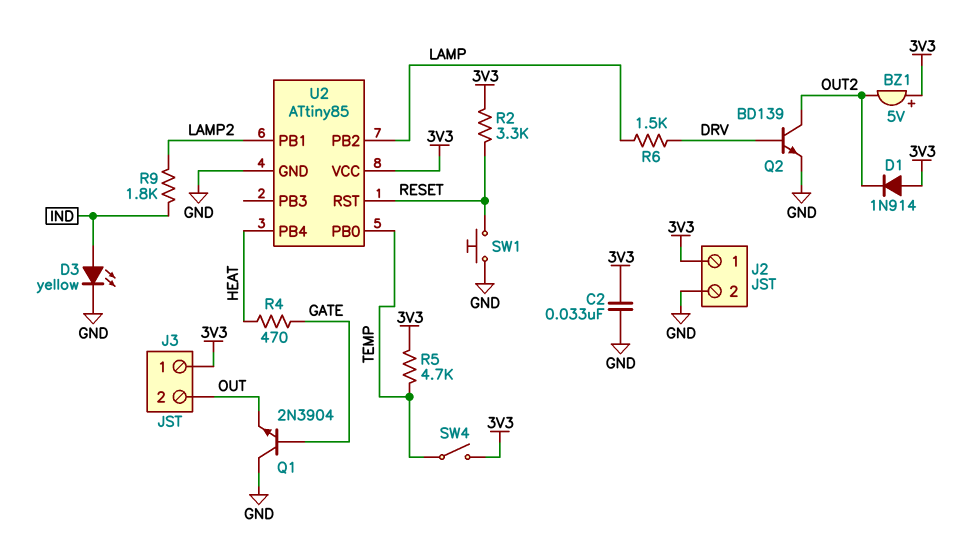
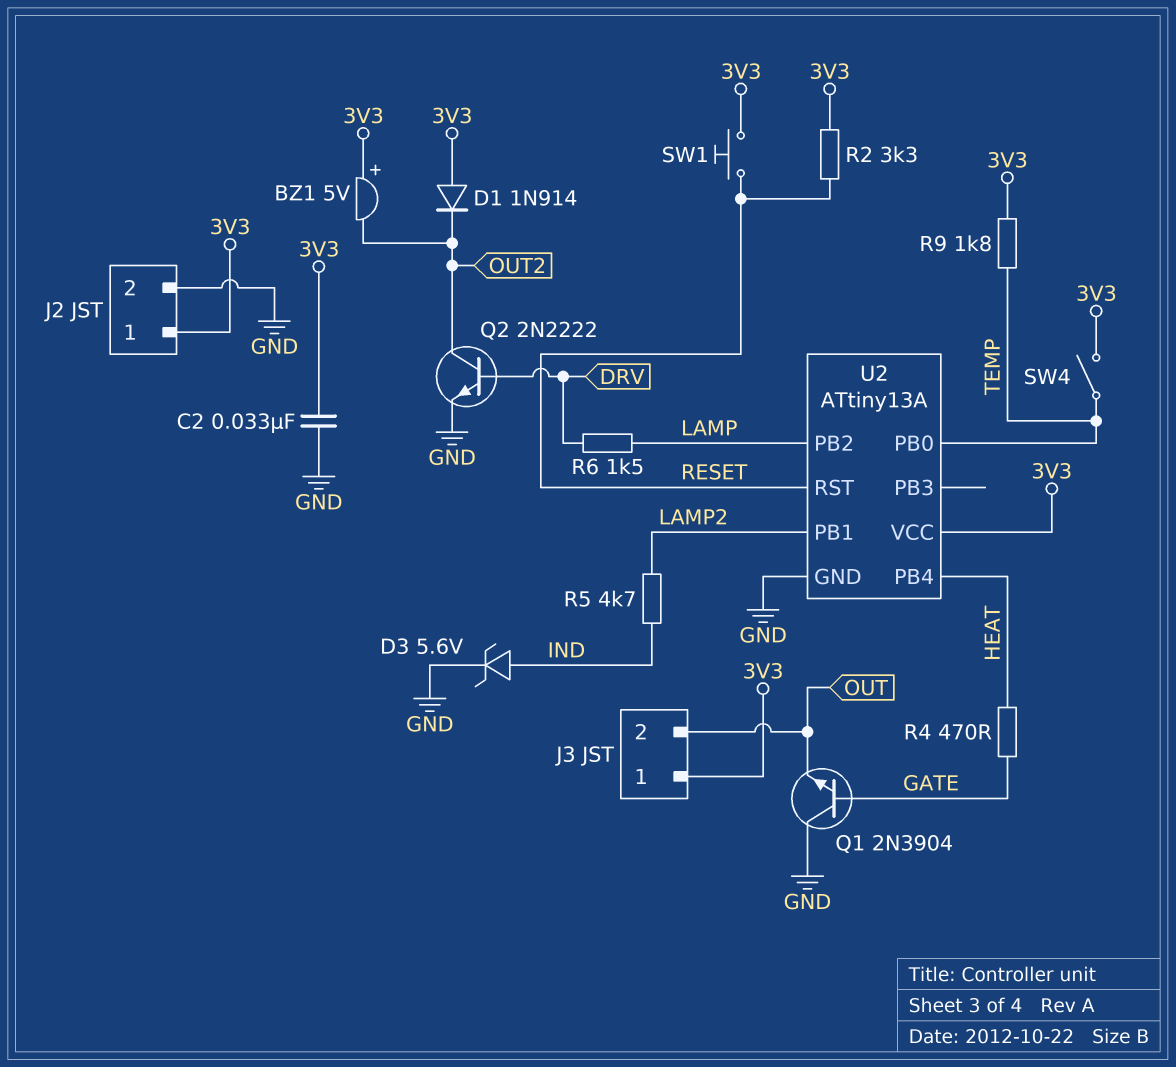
D3: LED yellow (A IND, K GND) -> zener 5.6V (A IND, K GND)
Q2: NPN BD139 (B DRV, C OUT2, E GND) -> NPN 2N2222 (B DRV, C OUT2, E GND)
R5: 4.7k (3V3, TEMP) -> 4.7k (IND, LAMP2)
R9: 1.8k (IND, LAMP2) -> 1.8k (3V3, TEMP)
SW1: button (GND, RESET) -> button (3V3, RESET)
U2: ATtiny85 -> ATtiny13A

